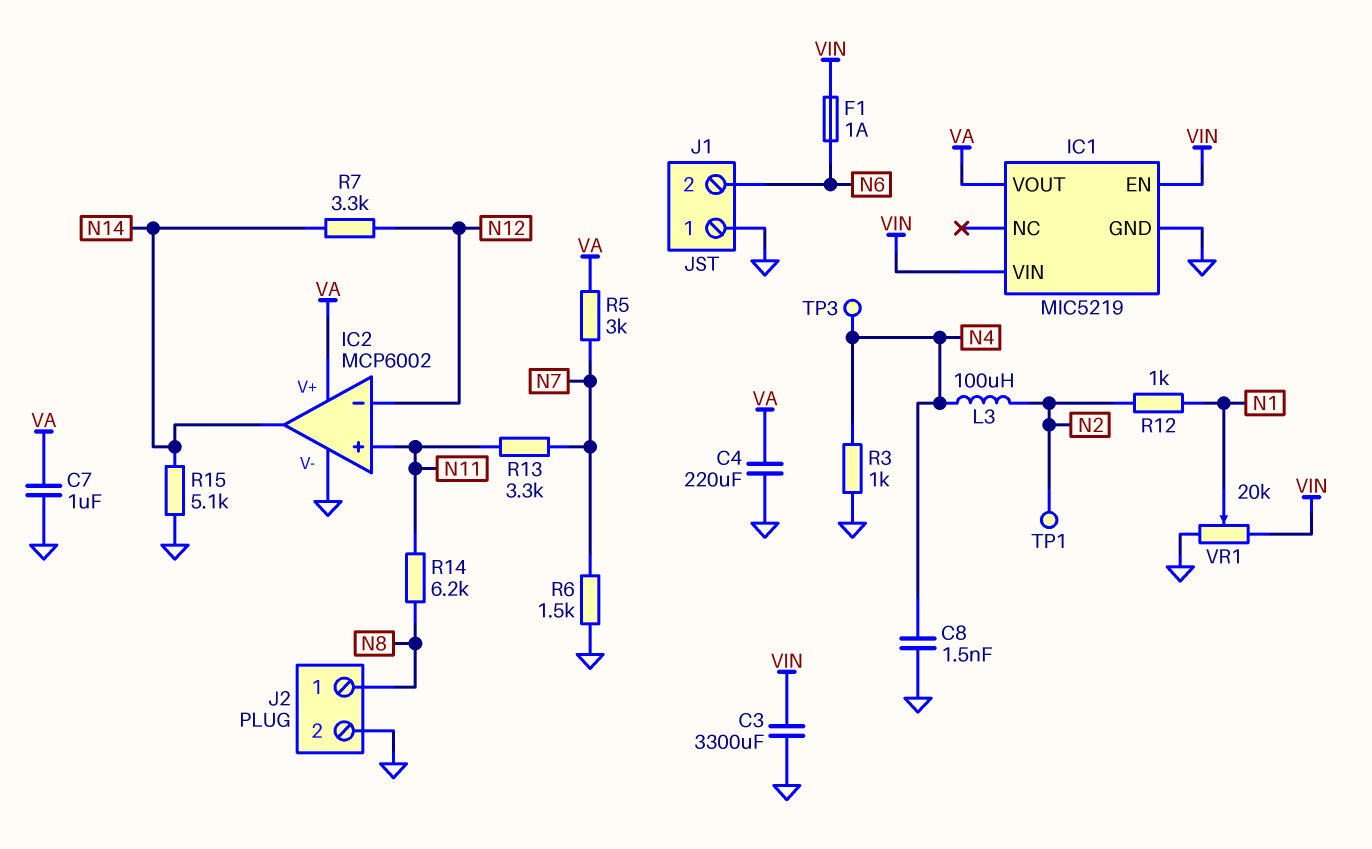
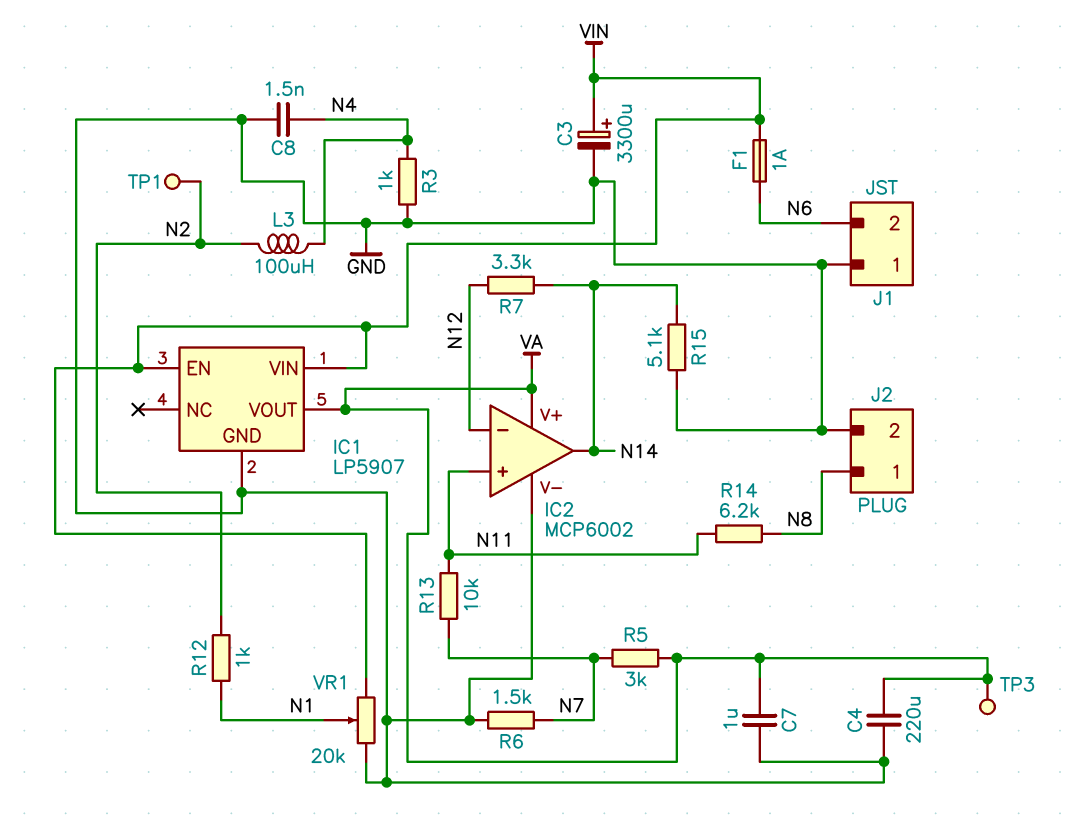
C3: 3300uF (GND, VIN) -> 3300uF (plus VIN, minus GND)
IC1: MIC5219 -> LP5907
R13: 3.3k (N7, N11) -> 10k (N7, N11)
TP3: test point (N4) -> test point (VA)

